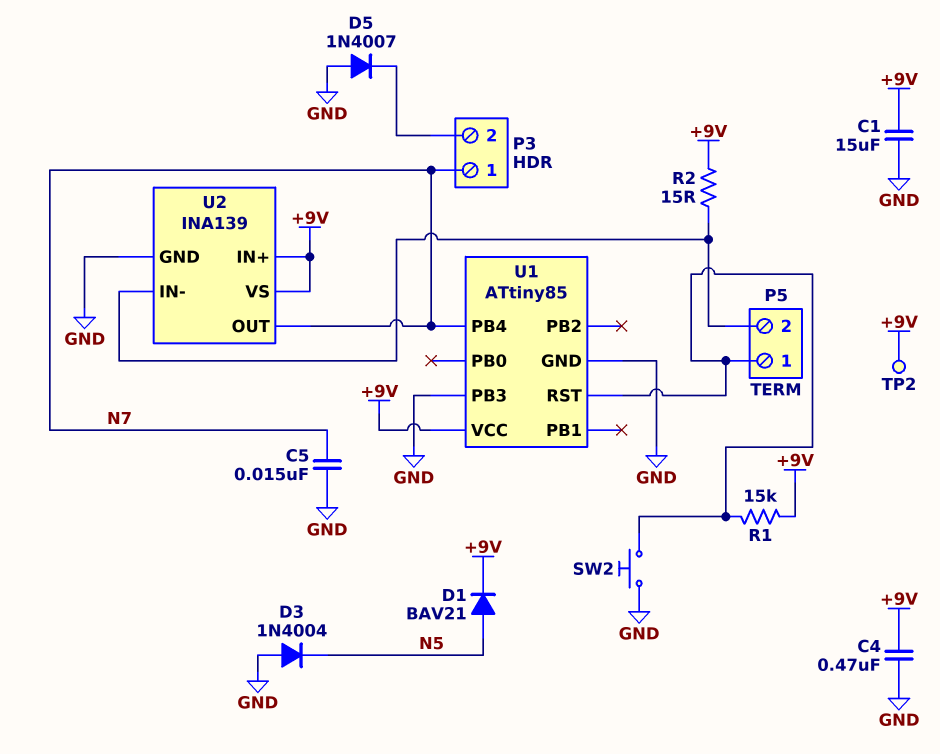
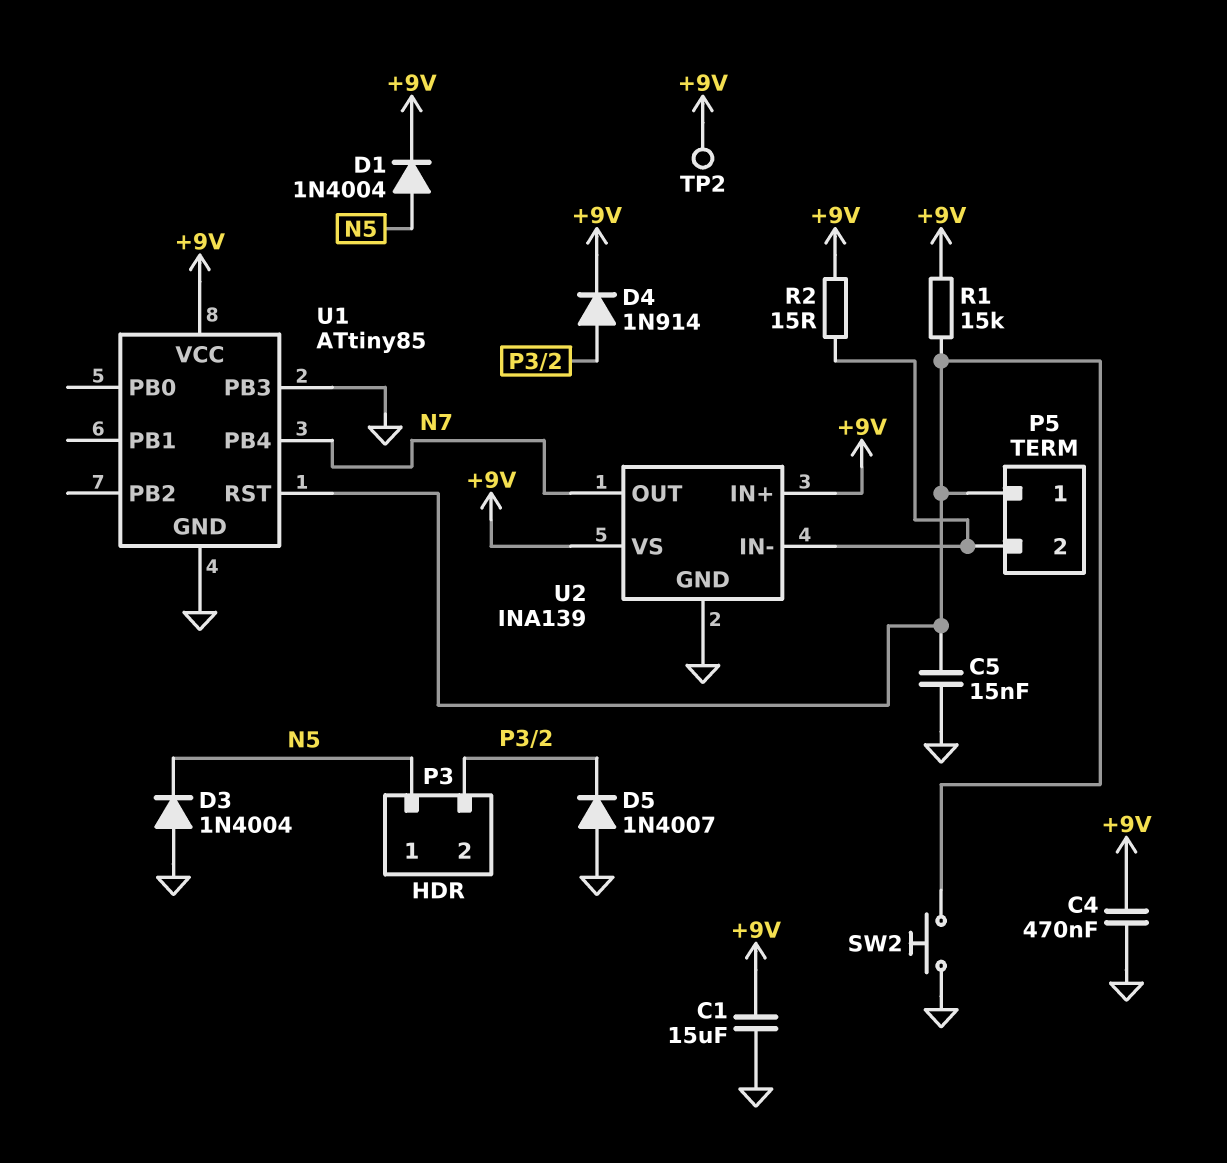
C5: 15nF (GND, N7) -> 15nF (GND, P5/1)
D1: diode BAV21 (A N5, K +9V) -> diode 1N4004 (A N5, K +9V)
D4: none -> diode 1N914 (A P3/2, K +9V)
P3 pin 1: N7 -> N5

